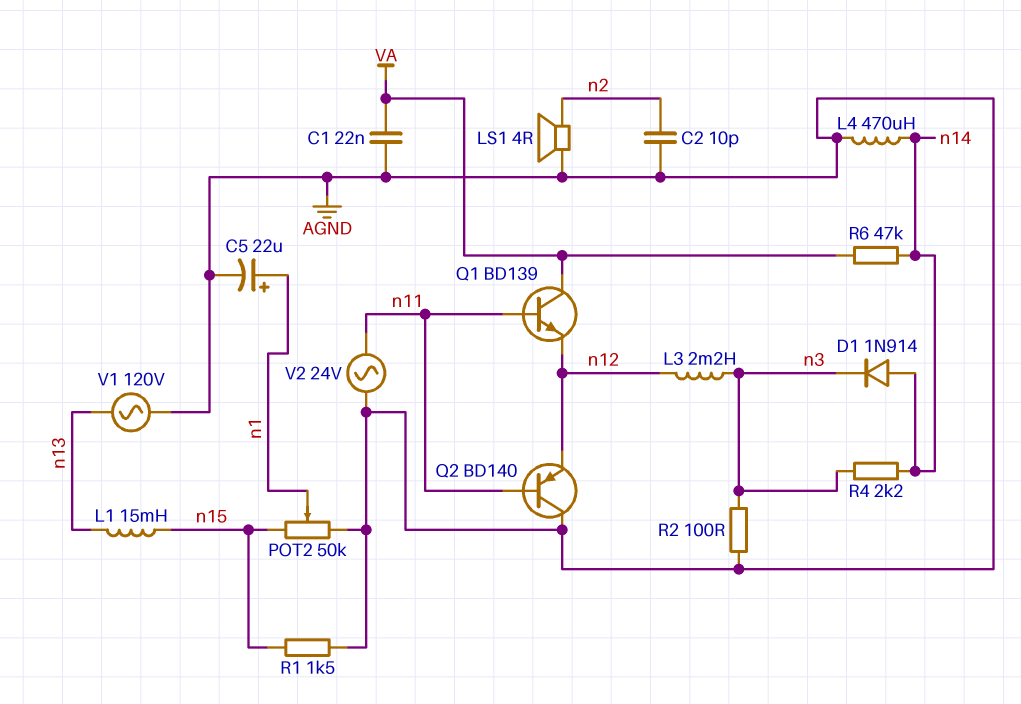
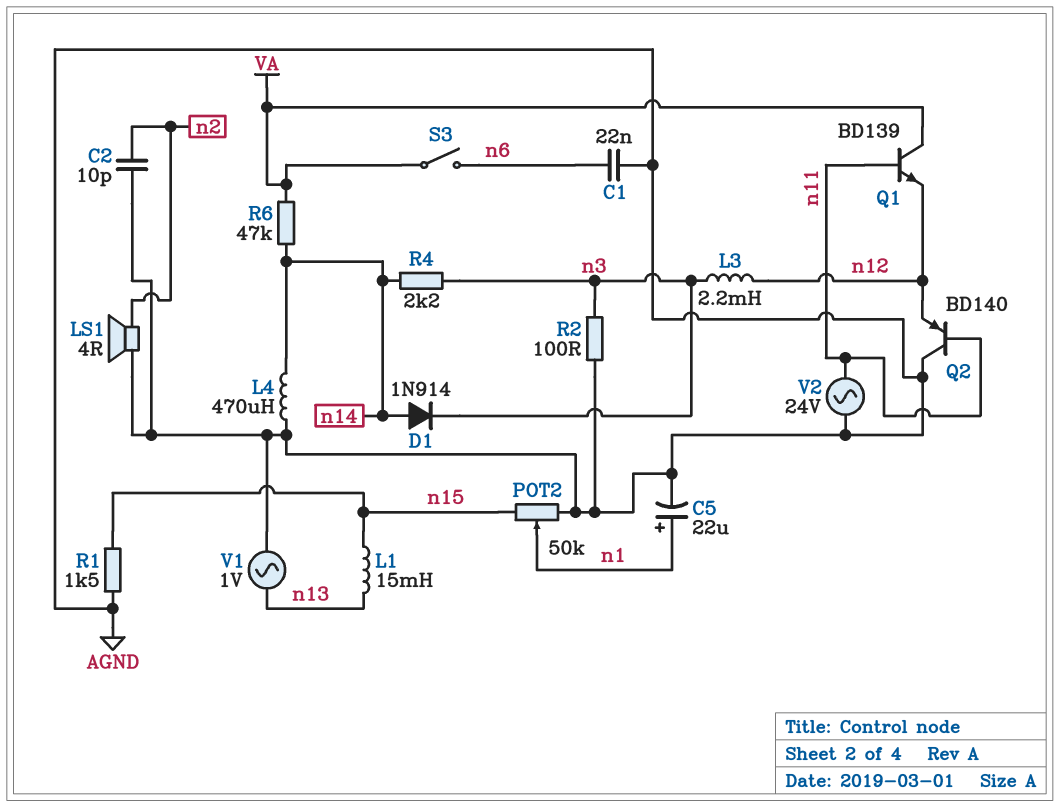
C1: 22nF (AGND, VA) -> 22nF (AGND, n6)
S3: none -> switch (VA, n6)
V1: AC 120V (AGND, n13) -> AC 1V (AGND, n13)

